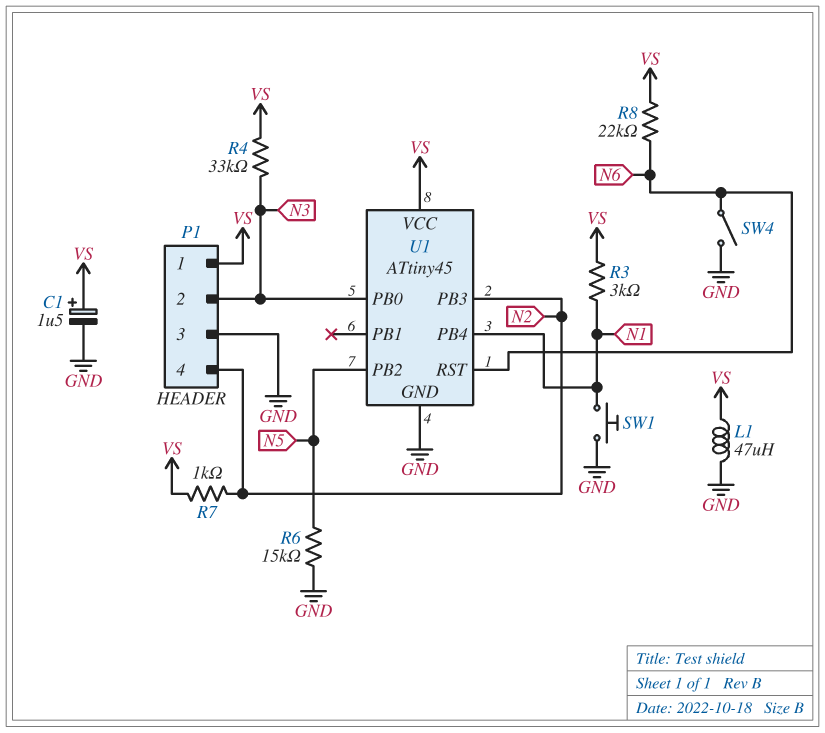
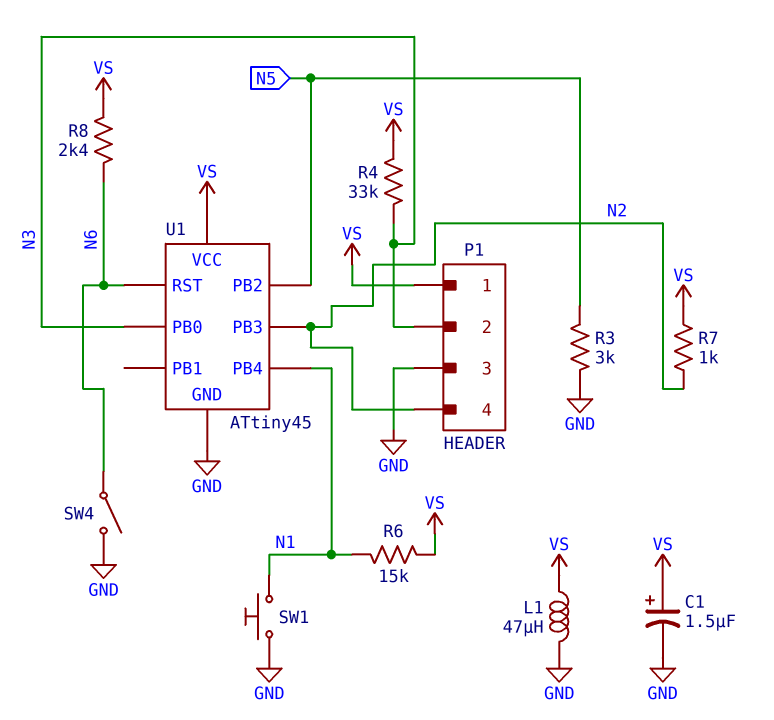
R3: 3k (N1, VS) -> 3k (GND, N5)
R6: 15k (GND, N5) -> 15k (N1, VS)
R8: 22k (N6, VS) -> 2.4k (N6, VS)

